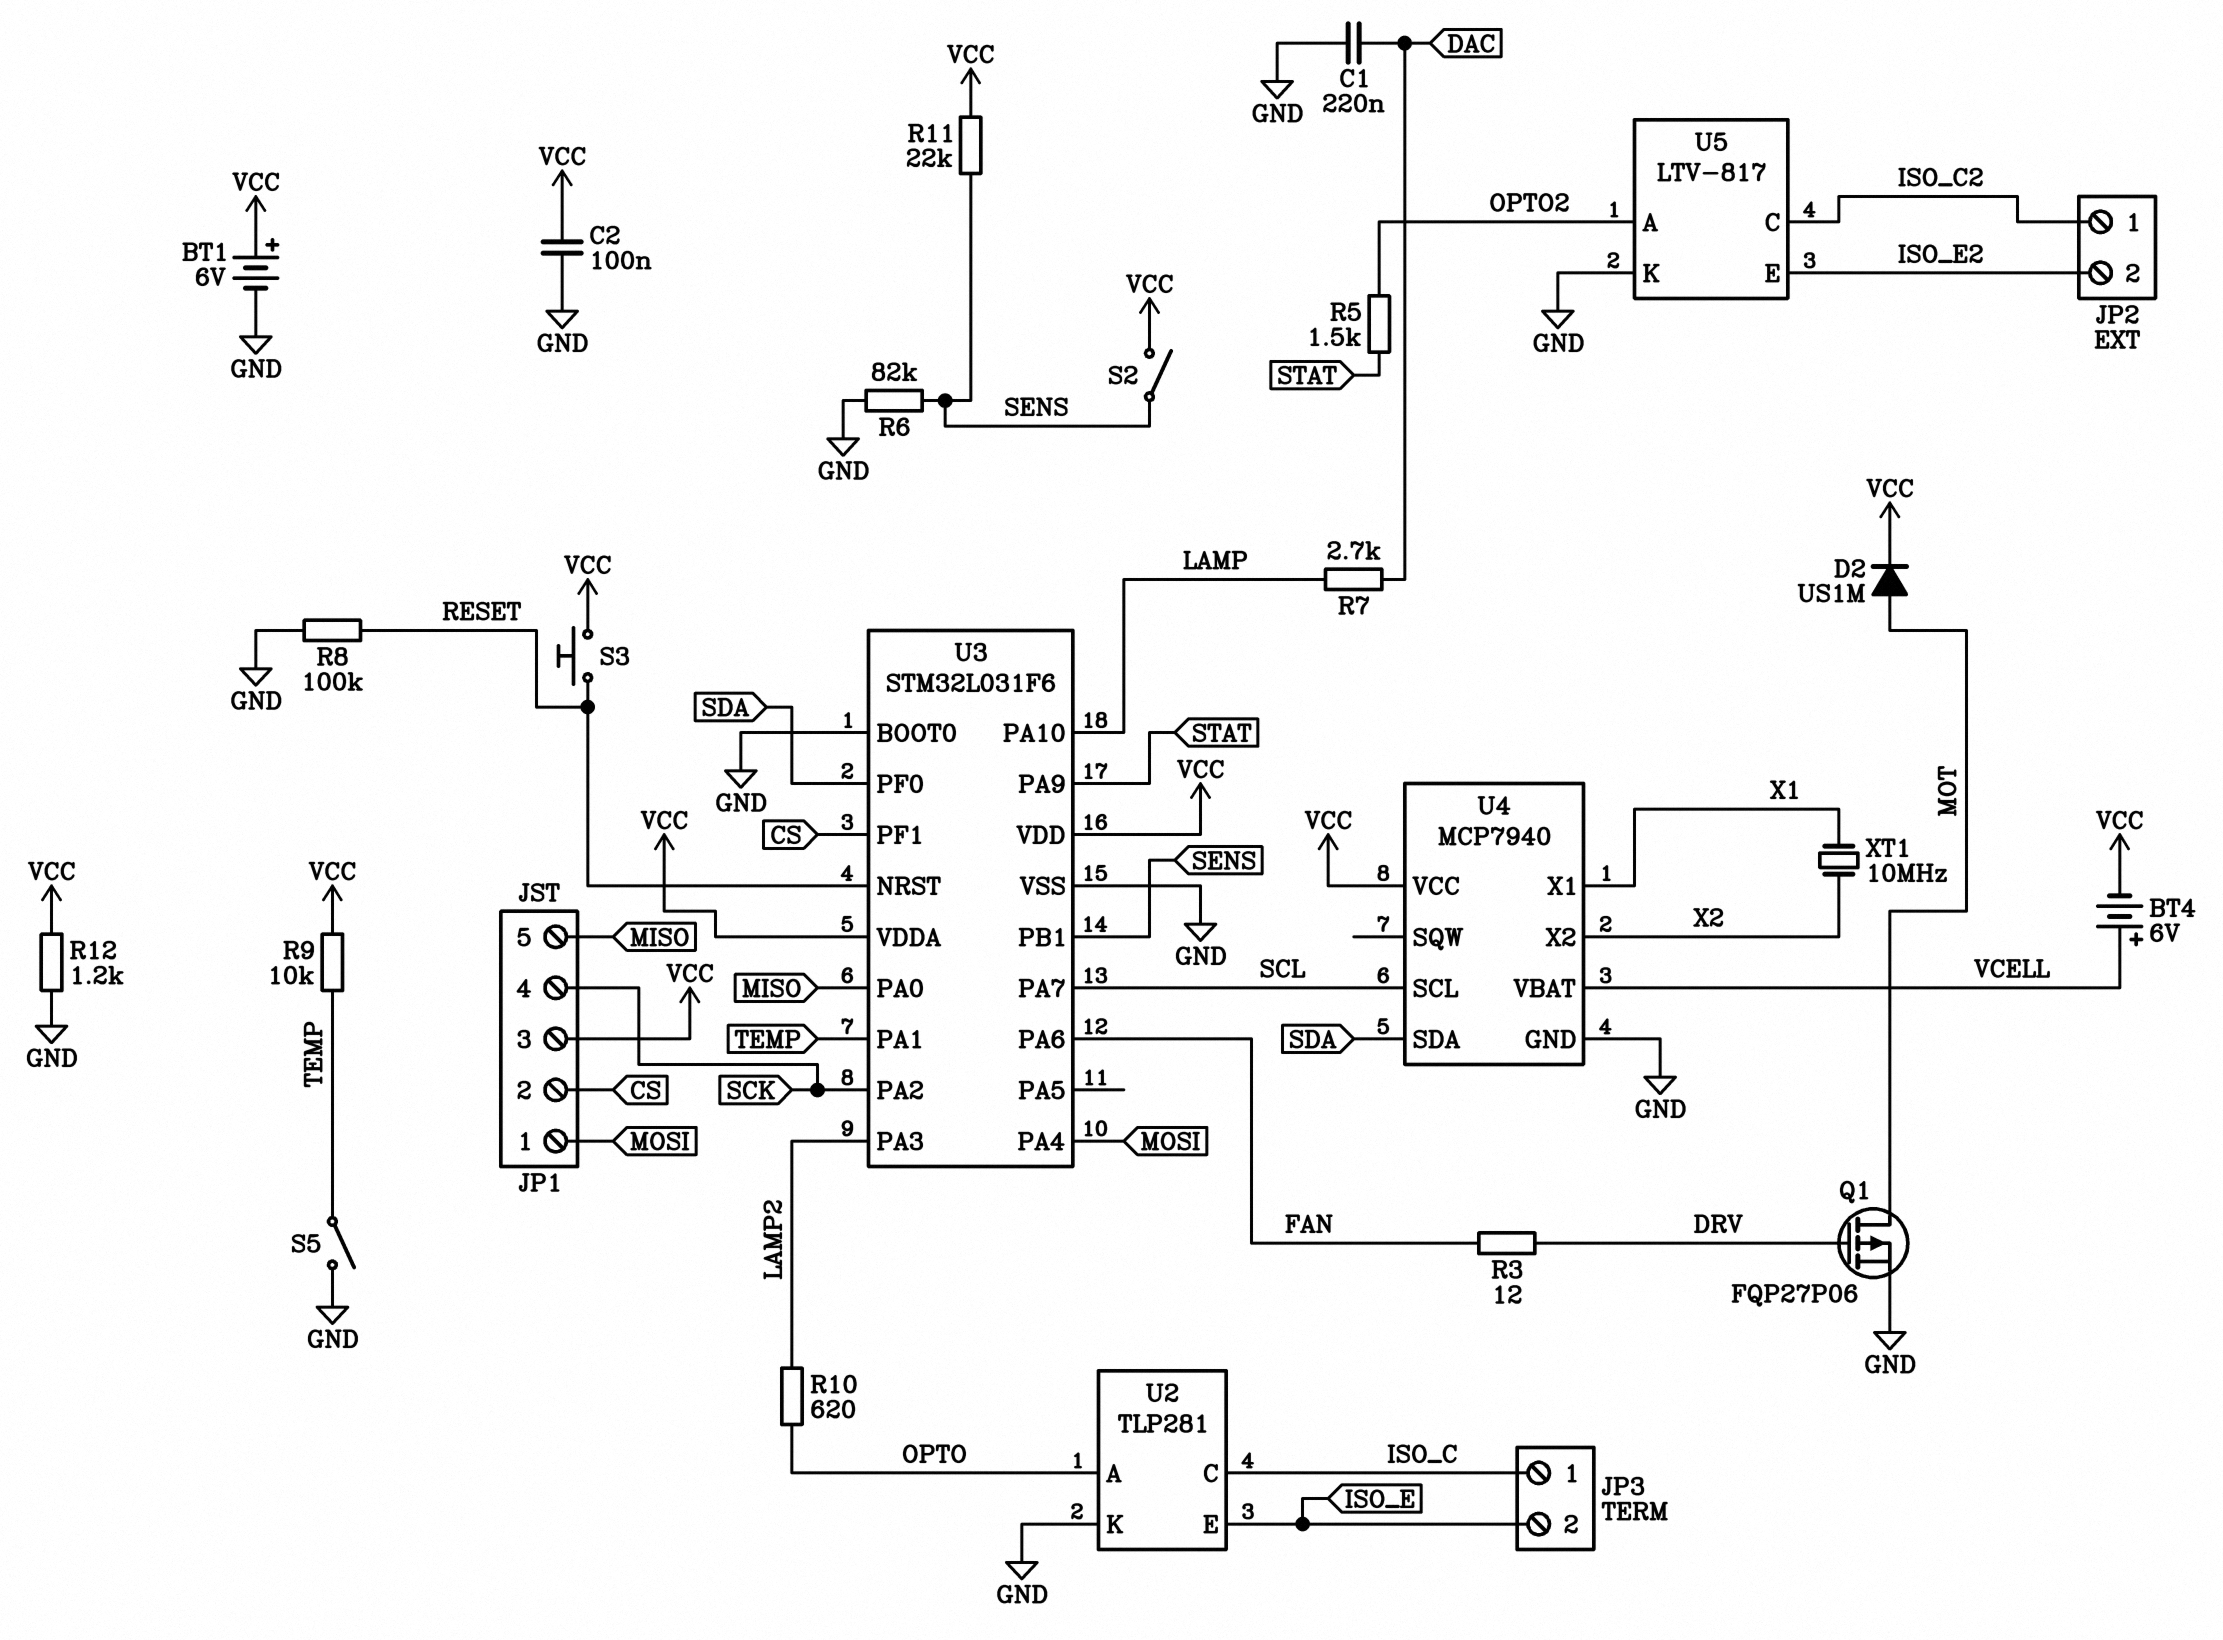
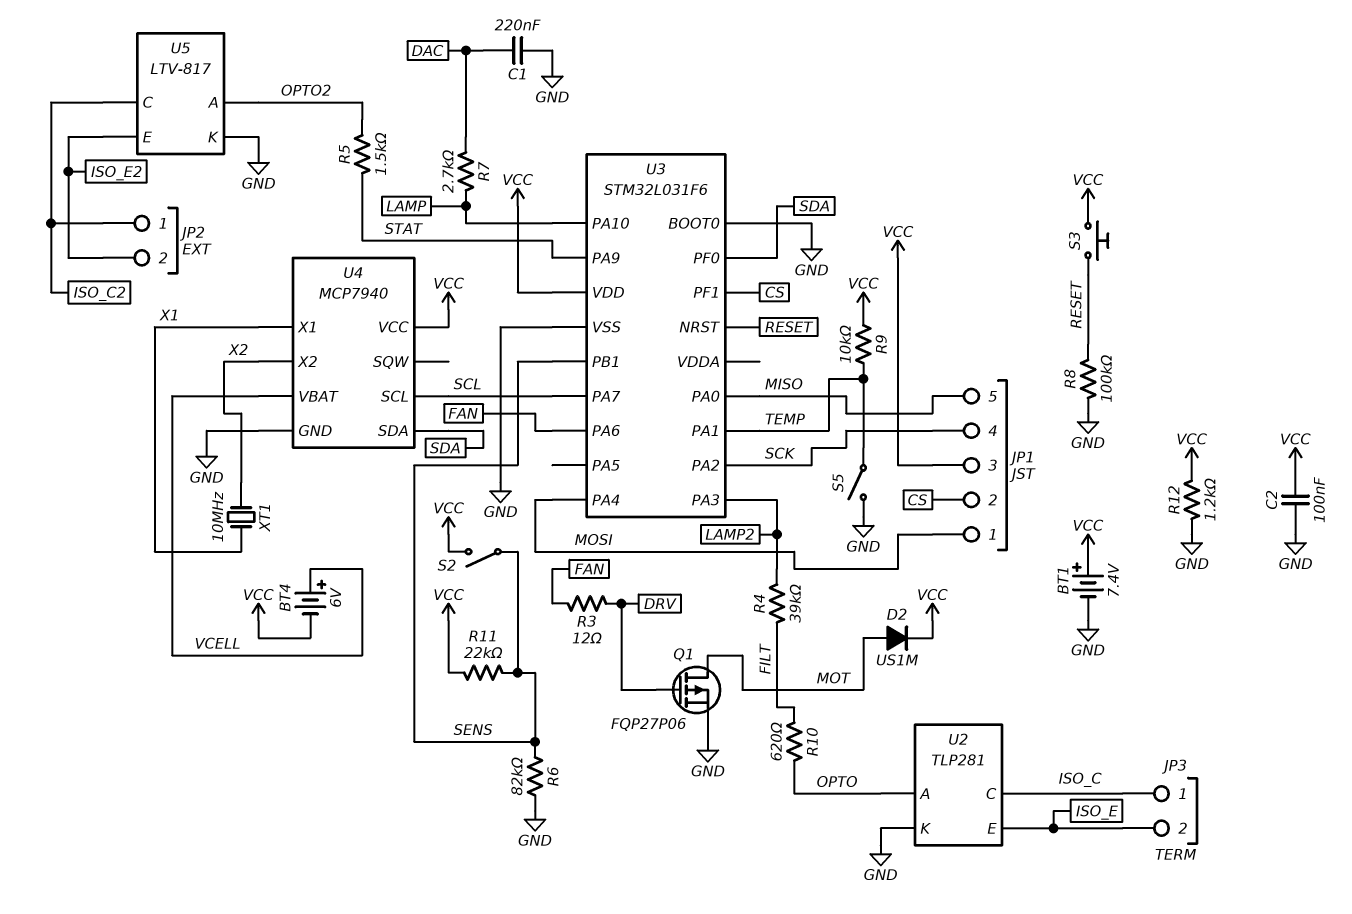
BT1: 6V (plus VCC, minus GND) -> 7.4V (plus VCC, minus GND)
R4: none -> 39k (FILT, LAMP2)
R10: 620 (LAMP2, OPTO) -> 620 (FILT, OPTO)
U3 pin VDDA: VCC -> none

